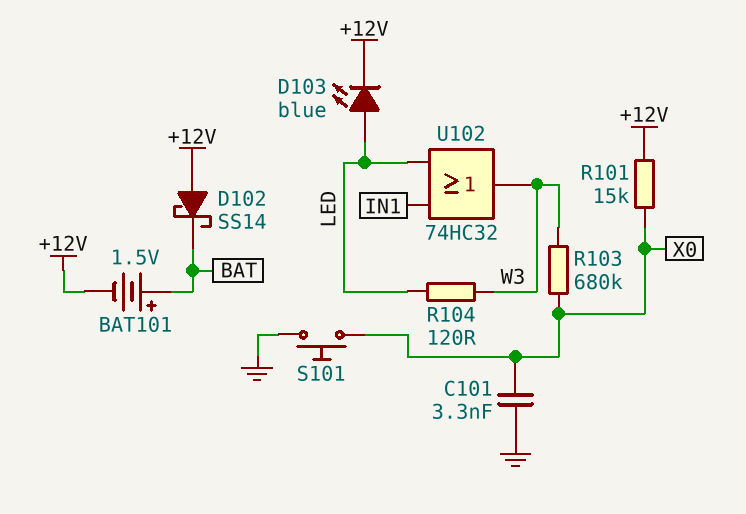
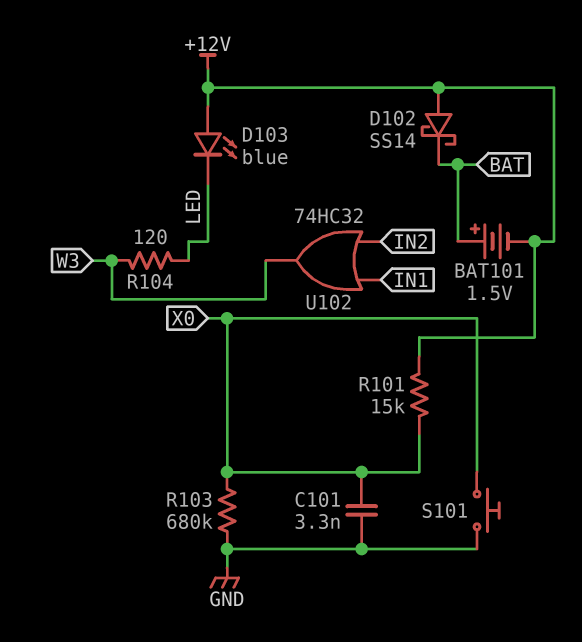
D103: LED blue (A LED, K +12V) -> LED blue (A +12V, K LED)
R103: 680k (W3, X0) -> 680k (GND, X0)
U102: OR 74HC32 (in IN1, in LED, out W3) -> OR 74HC32 (in IN1, in IN2, out W3)

